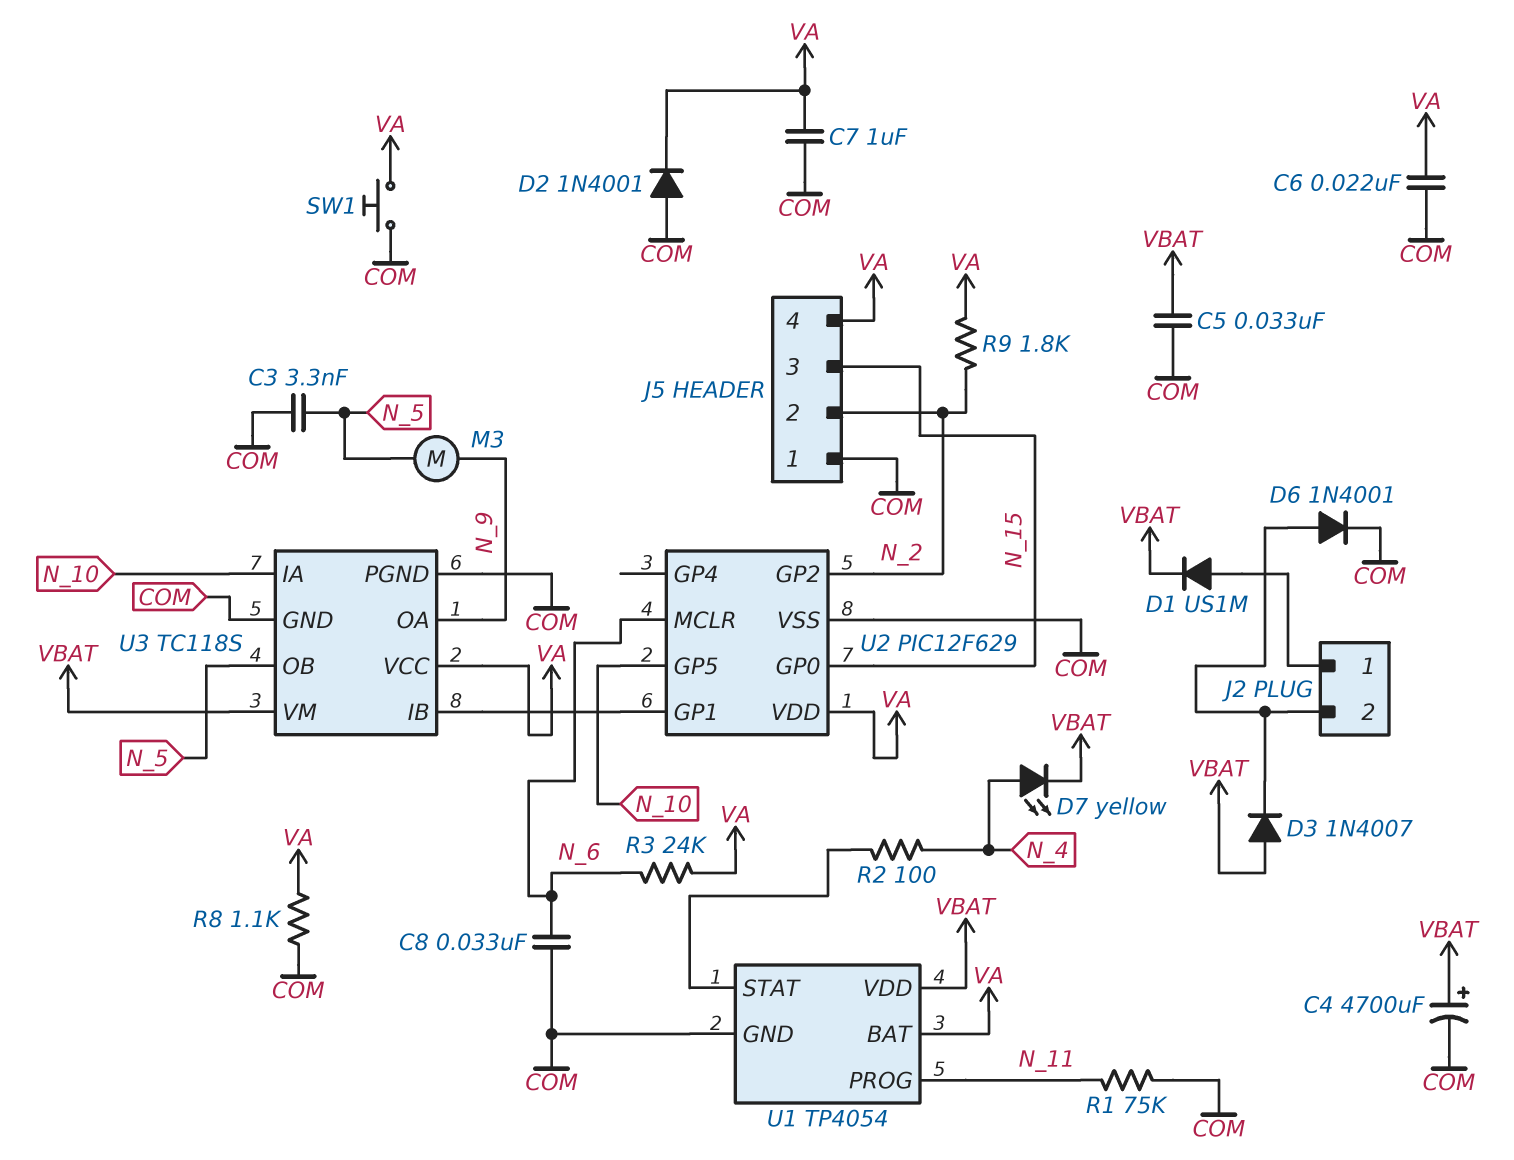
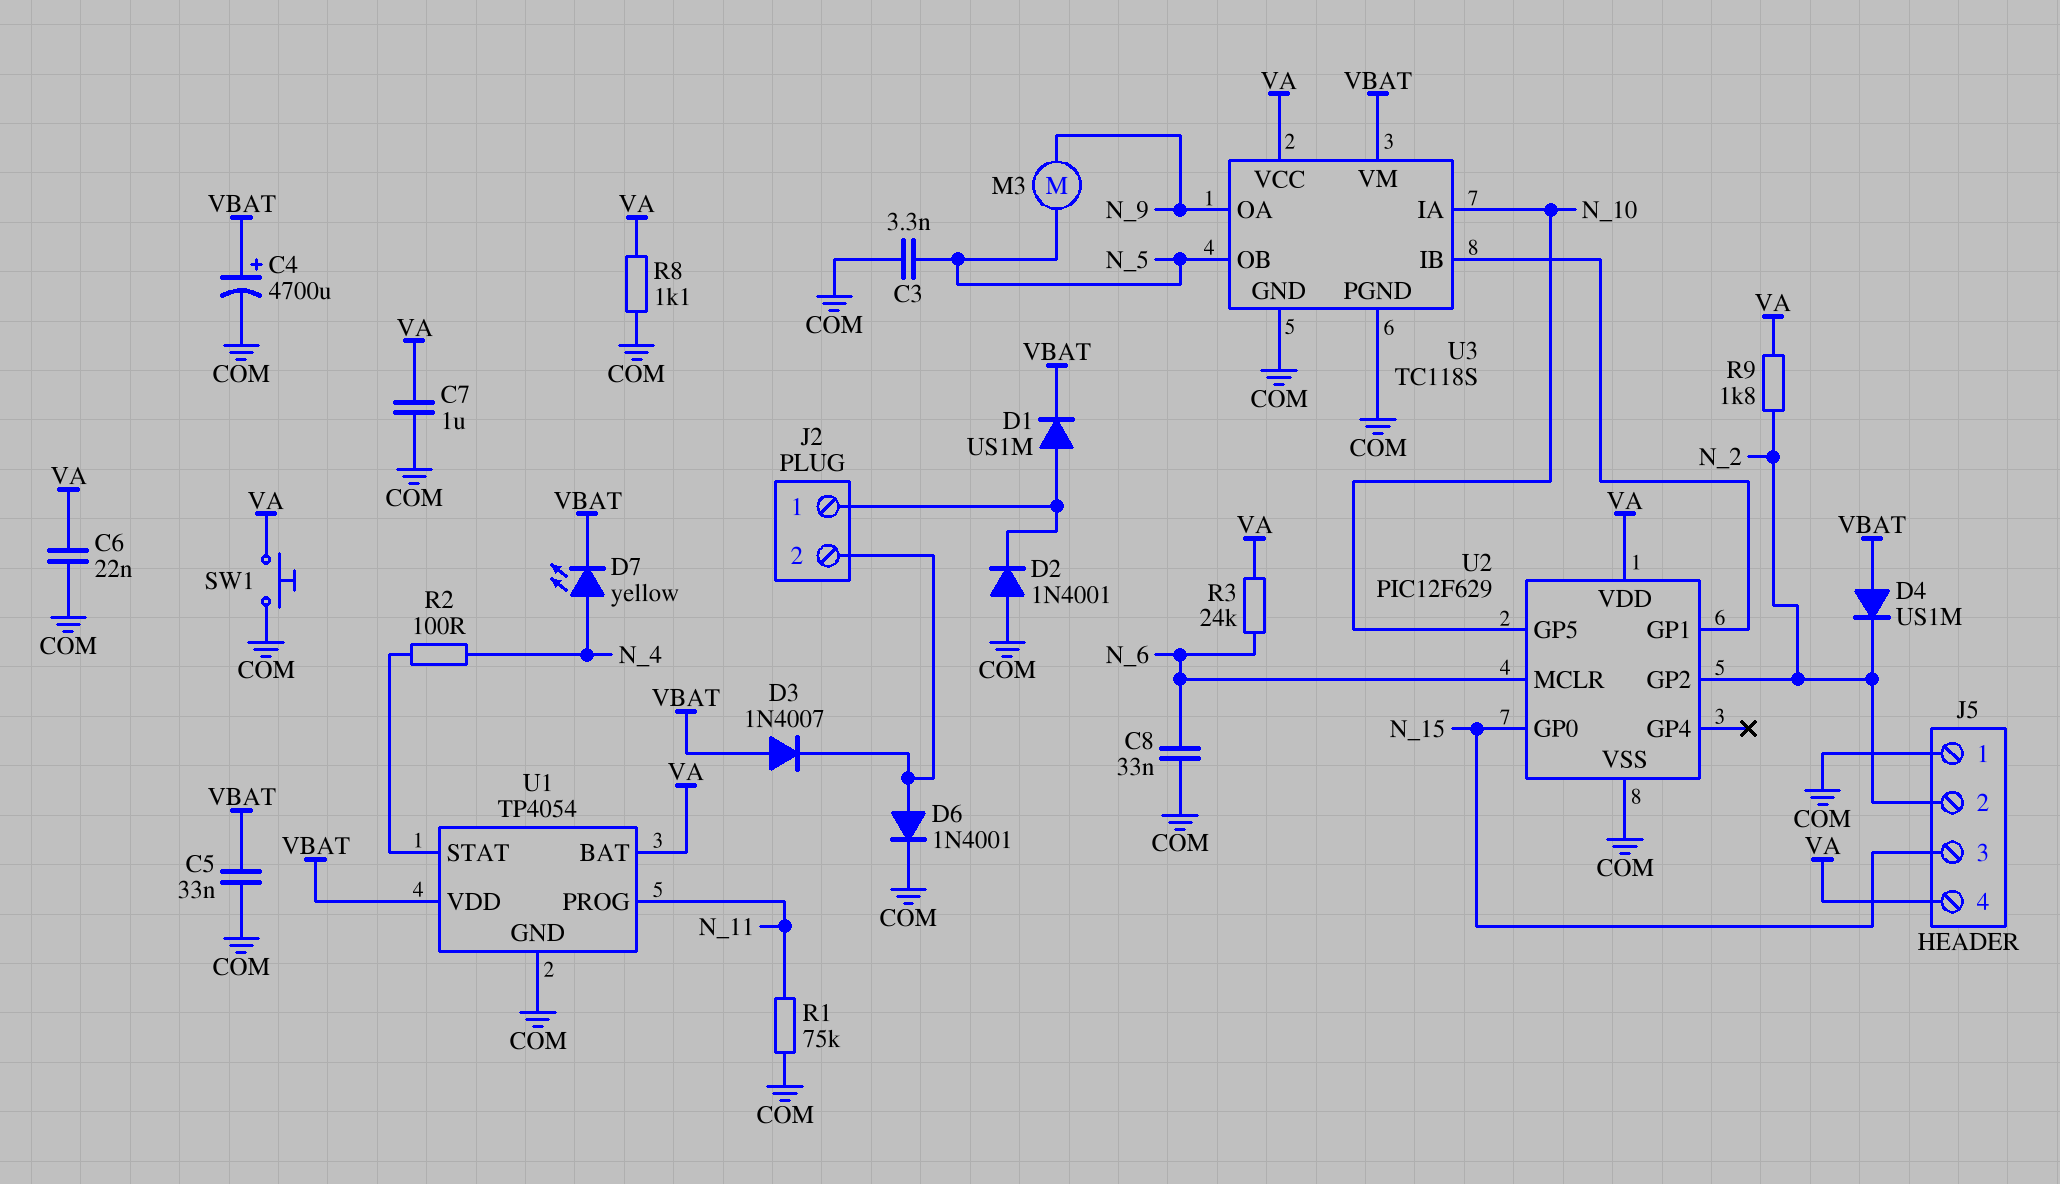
D2: diode 1N4001 (A COM, K VA) -> diode 1N4001 (A COM, K J2/1)
D4: none -> diode US1M (A VBAT, K N_2)

